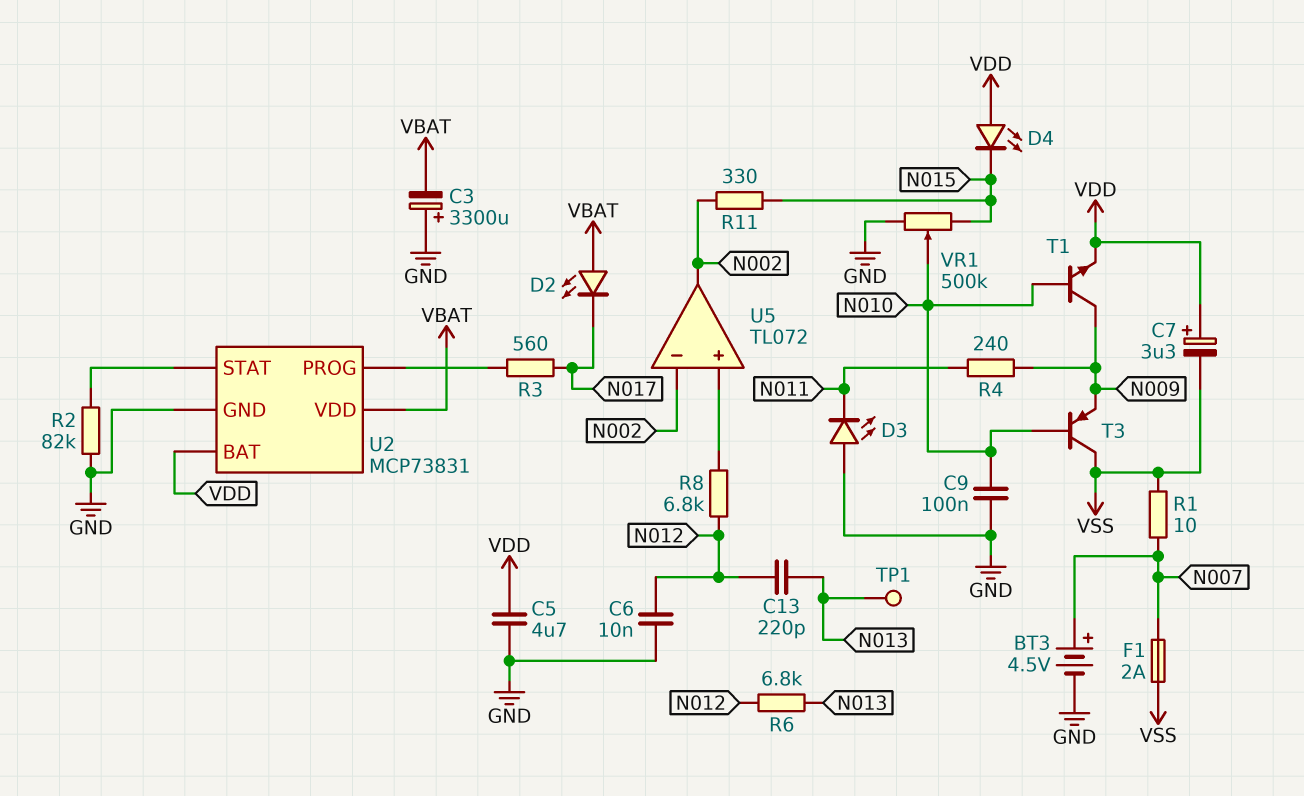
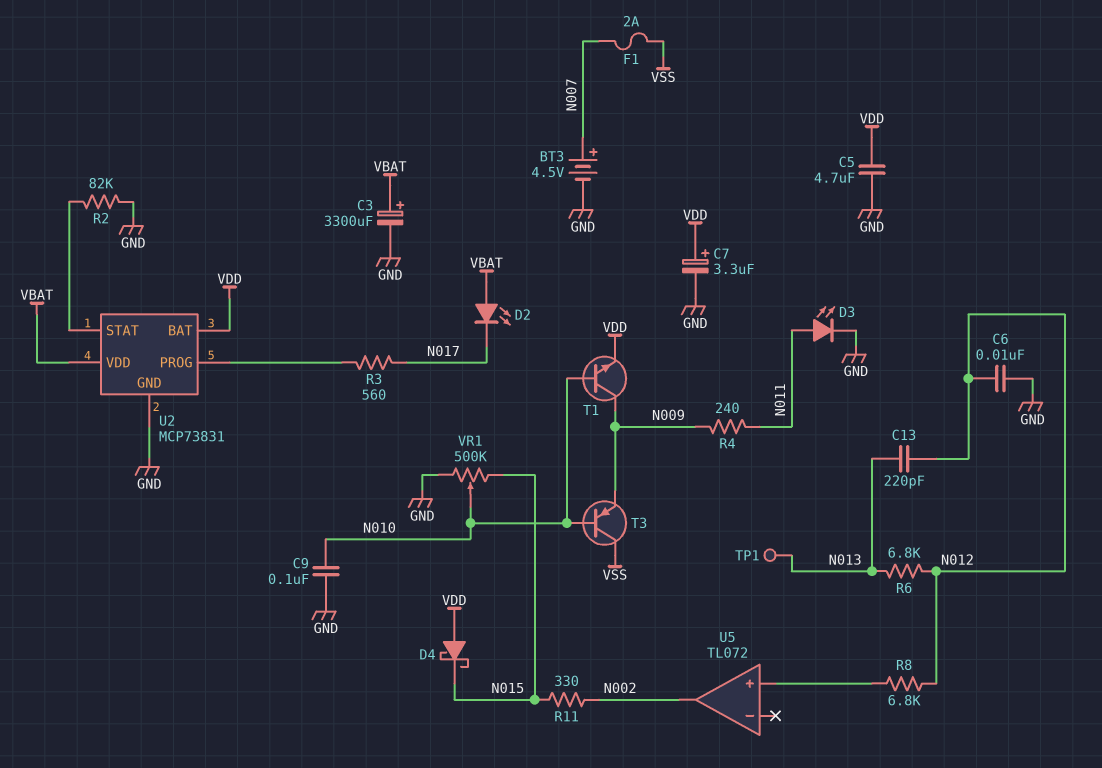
C3: 3300uF (plus GND, minus VBAT) -> 3300uF (plus VBAT, minus GND)
C7: 3.3uF (plus VDD, minus VSS) -> 3.3uF (plus VDD, minus GND)
D3: LED (A GND, K N011) -> LED (A N011, K GND)
D4: LED (A VDD, K N015) -> schottky (A VDD, K N015)
R1: 10 (N007, VSS) -> none
U5 pin in-: N002 -> none

